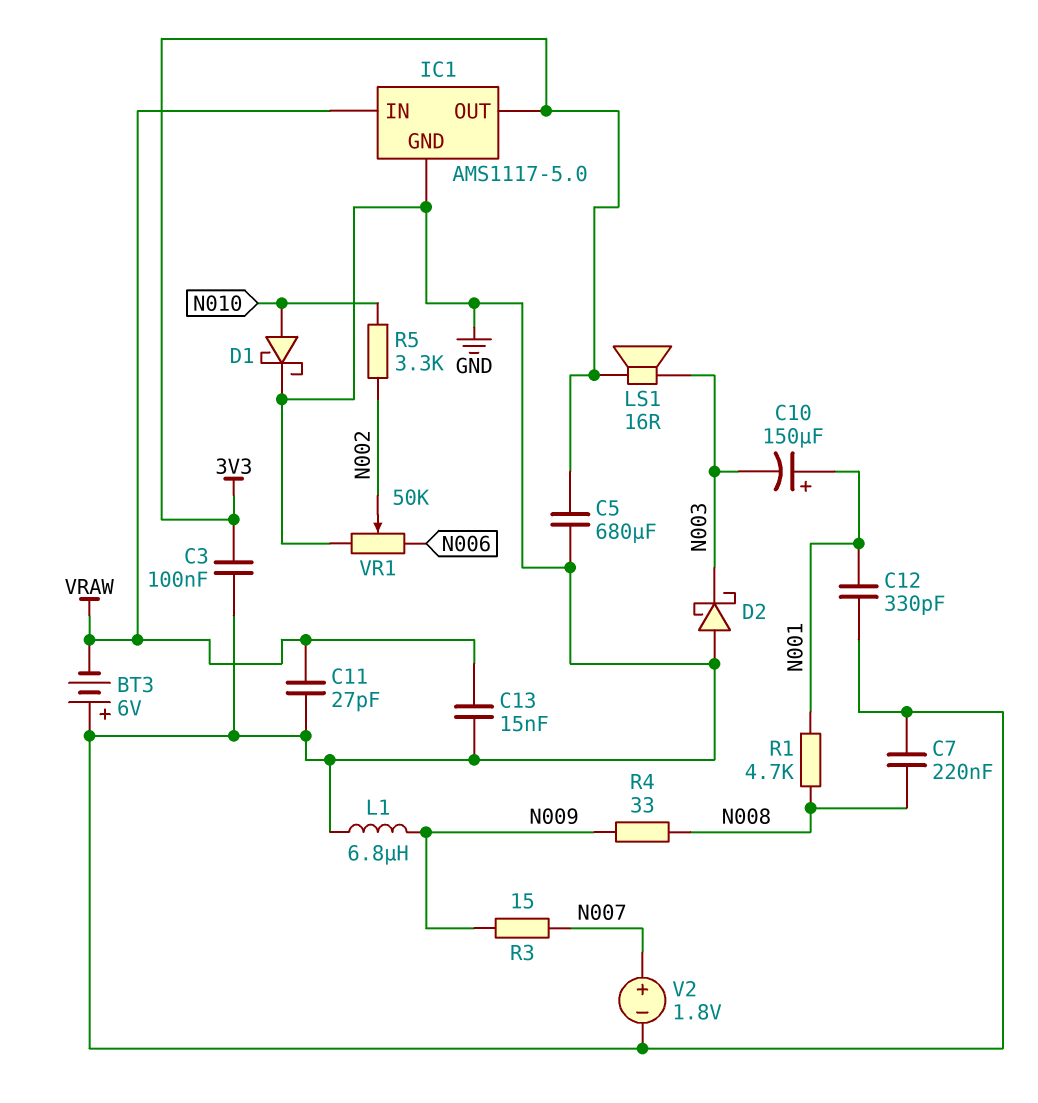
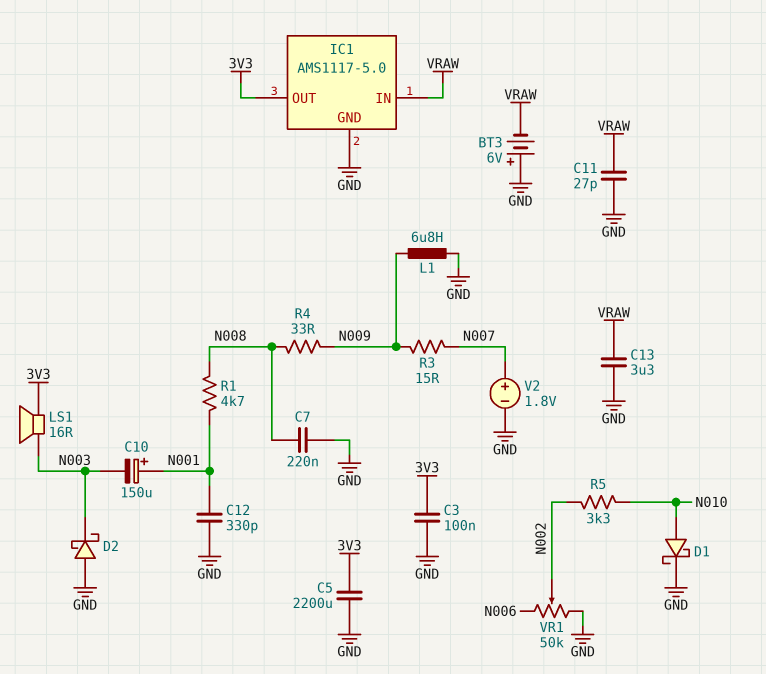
C5: 680uF (3V3, GND) -> 2200uF (3V3, GND)
C13: 15nF (GND, VRAW) -> 3.3uF (GND, VRAW)

